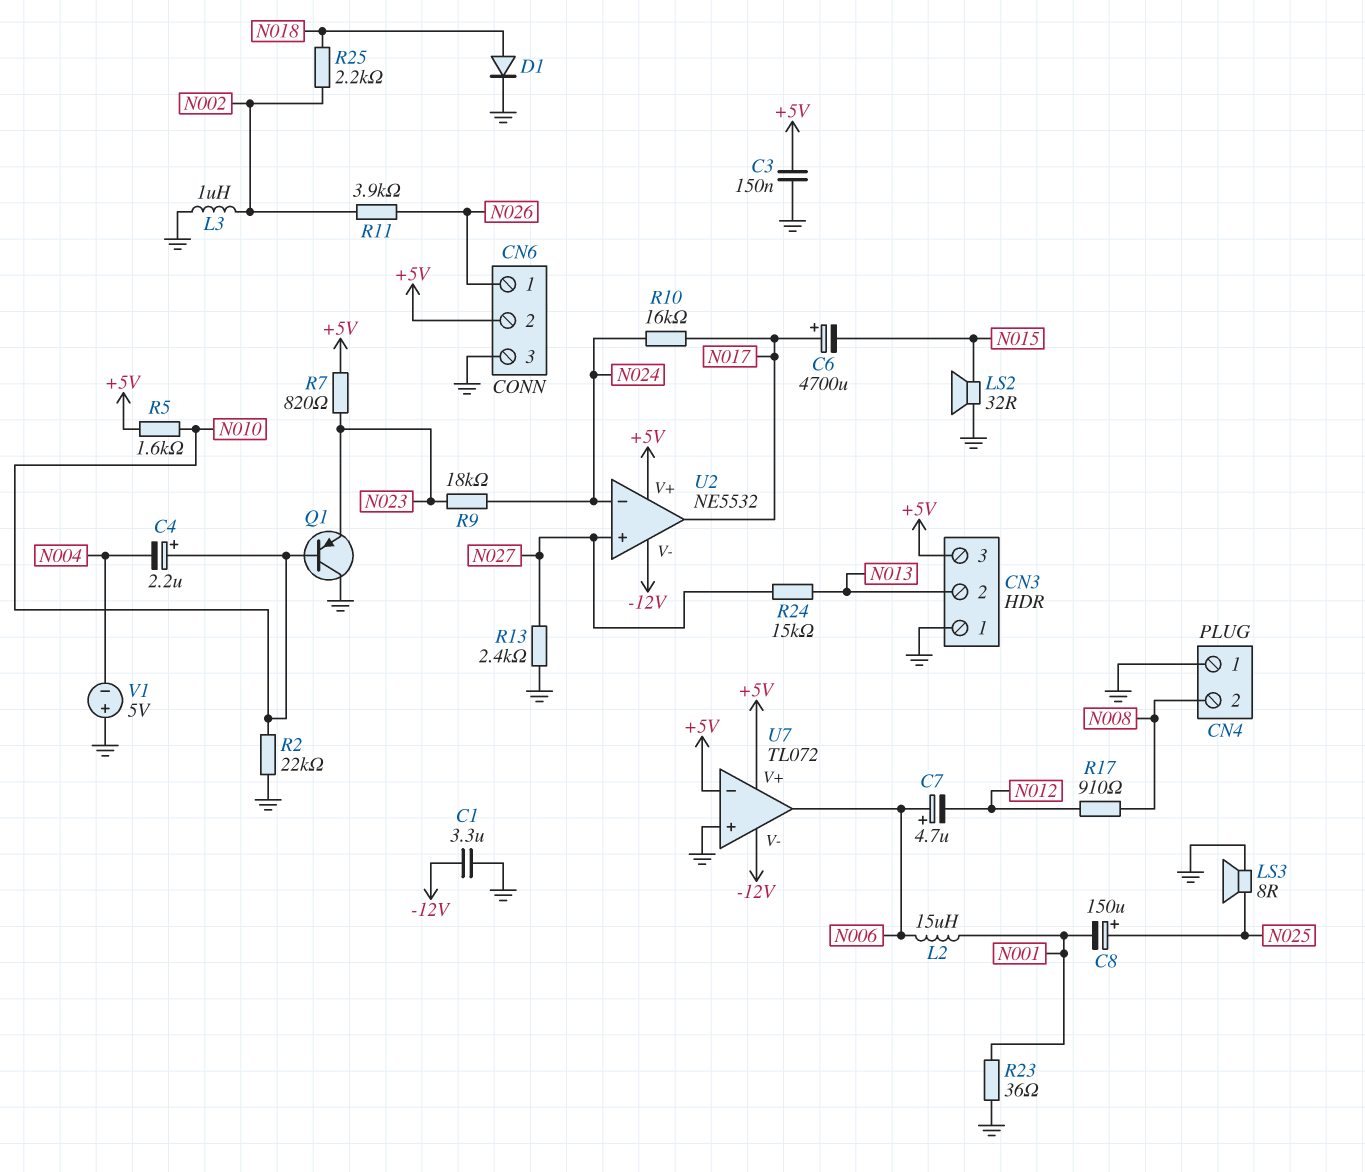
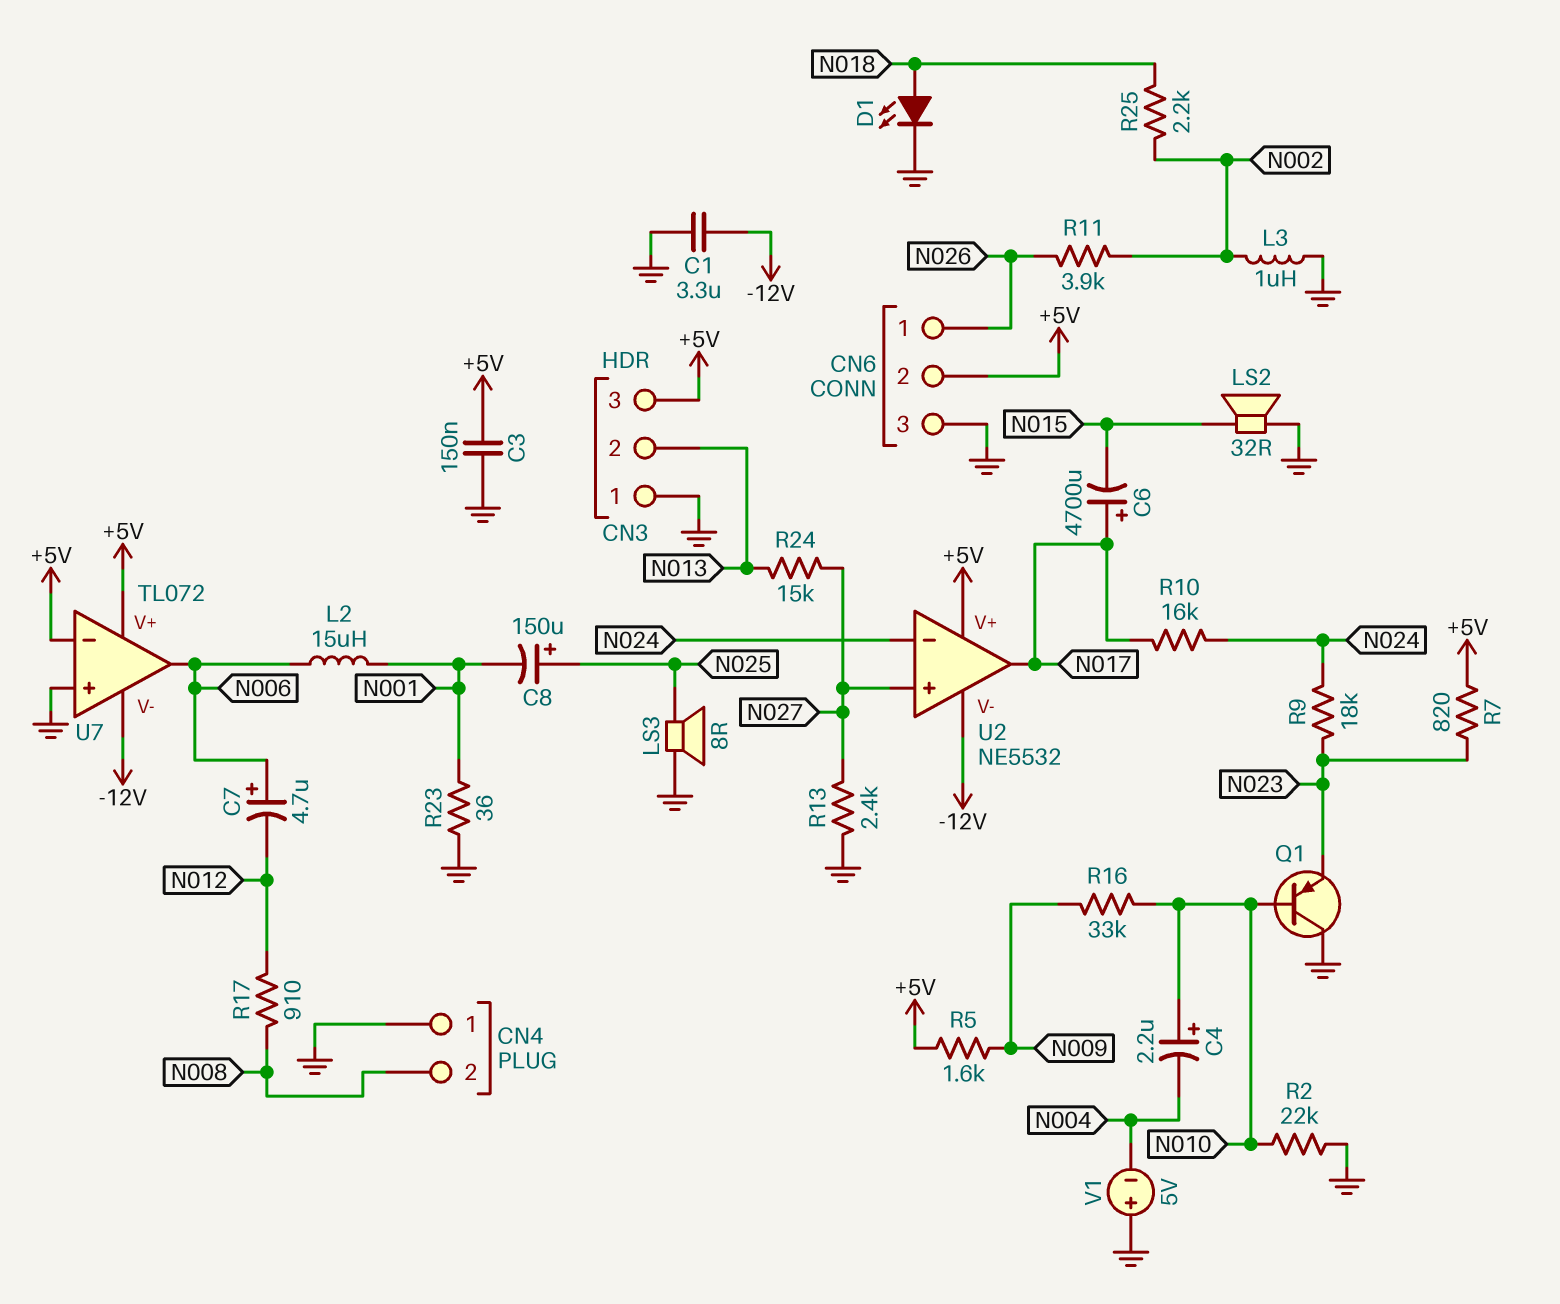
D1: diode (A N018, K GND) -> LED (A N018, K GND)
R5: 1.6k (+5V, N010) -> 1.6k (+5V, N009)
R16: none -> 33k (N009, N010)

